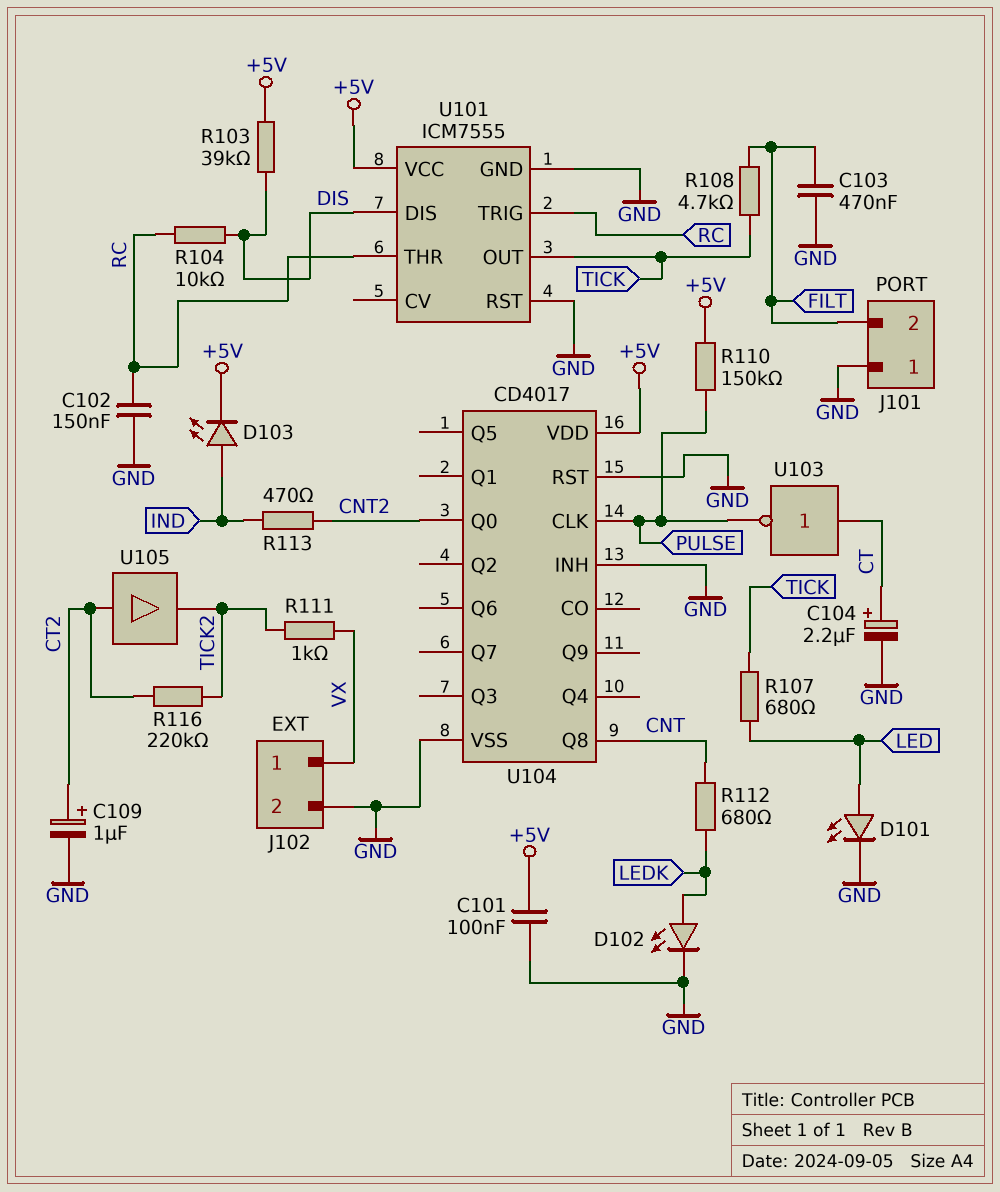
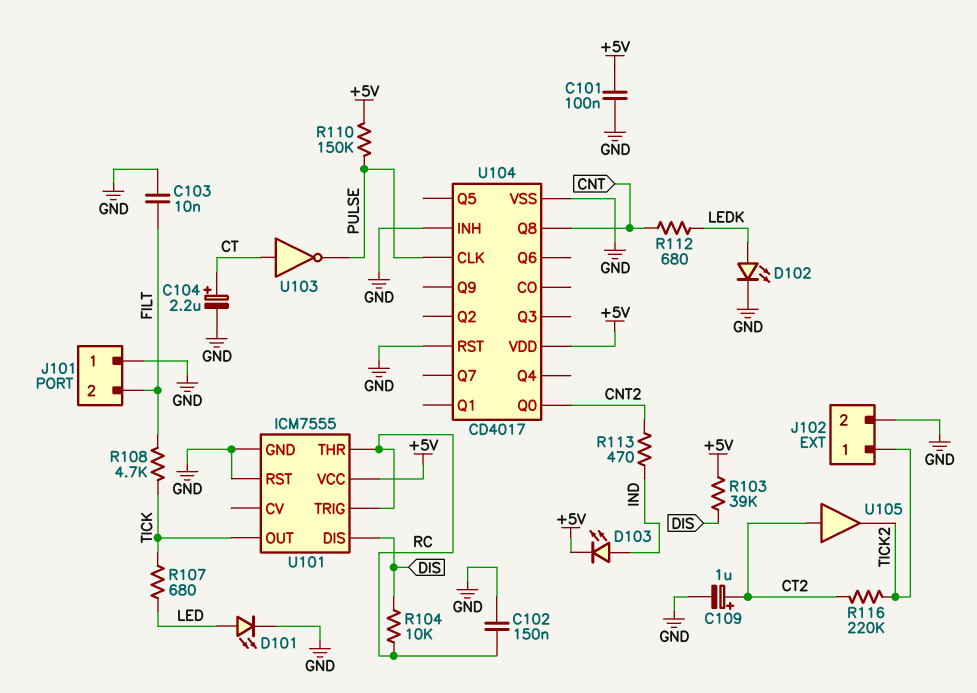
C103: 470nF (FILT, GND) -> 10nF (FILT, GND)
J102 pin 1: VX -> TICK2
R111: 1k (TICK2, VX) -> none

